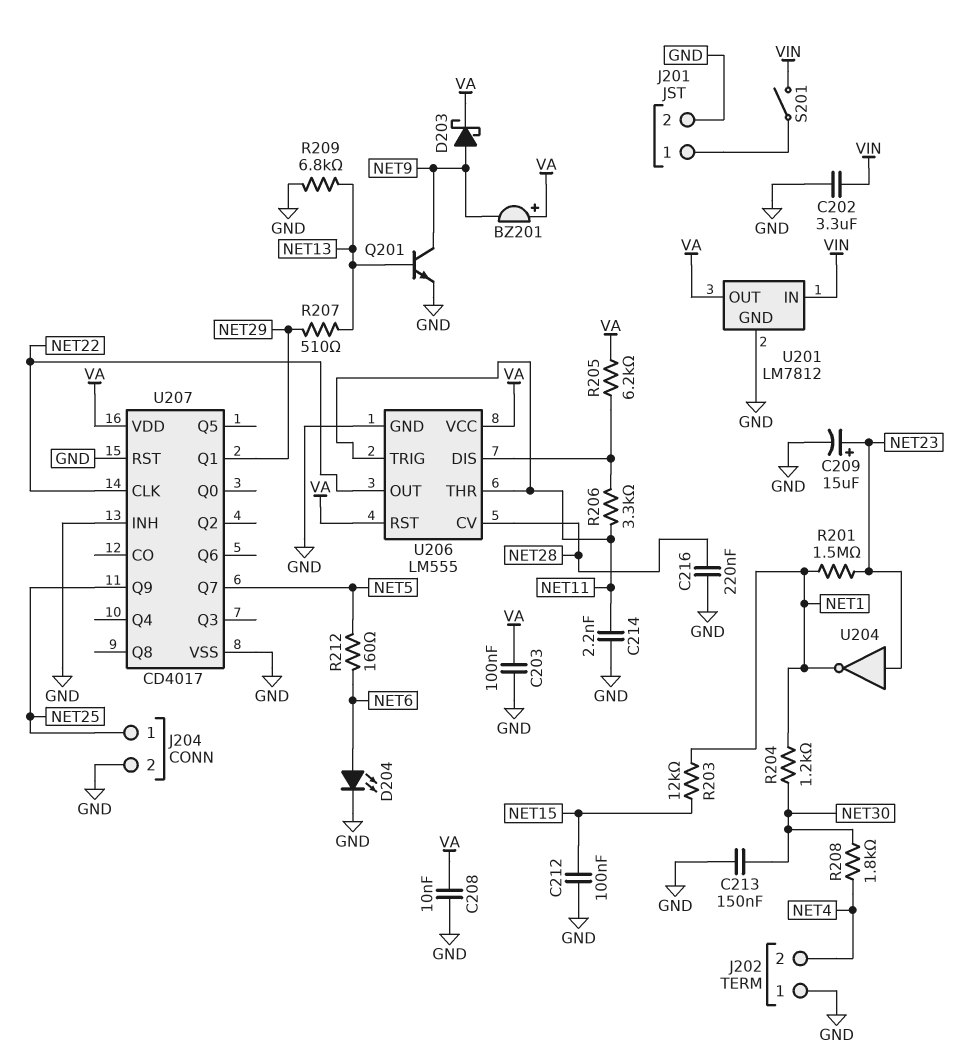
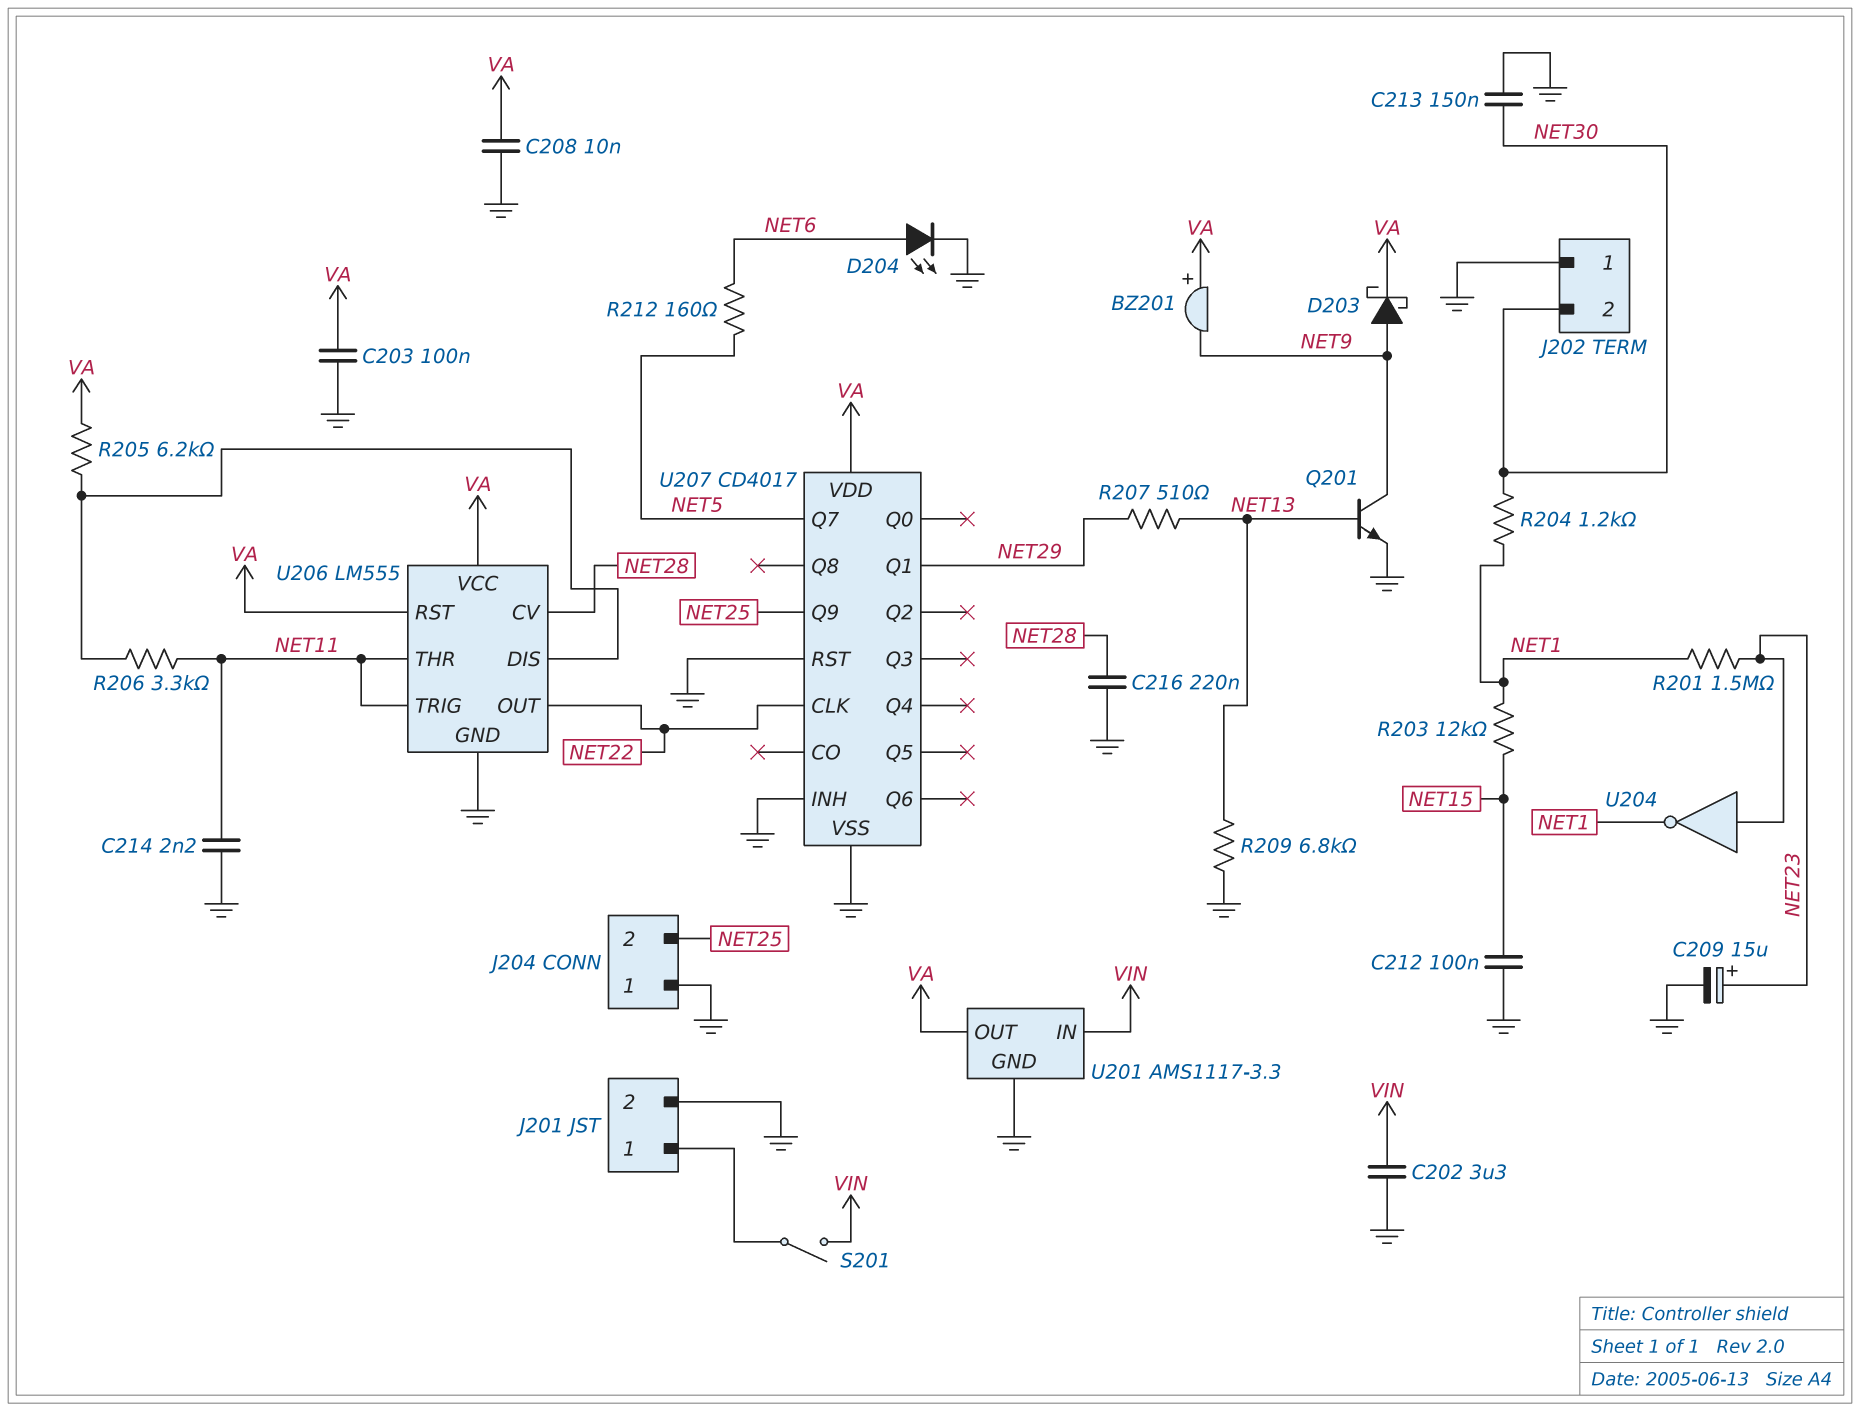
J202 pin 2: NET4 -> NET30
J204 pin 1: NET25 -> GND
J204 pin 2: GND -> NET25
R208: 1.8k (NET4, NET30) -> none
U201: LM7812 -> AMS1117-3.3

